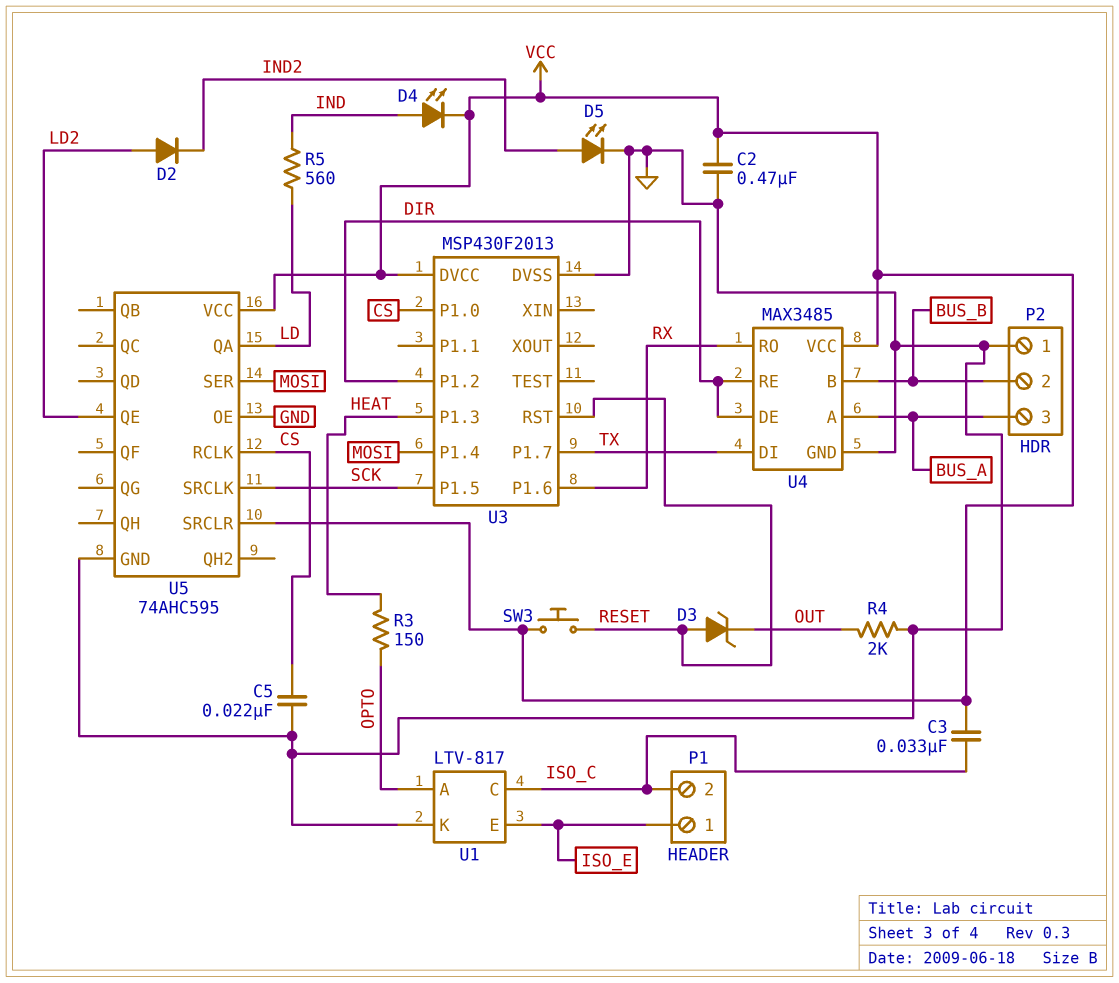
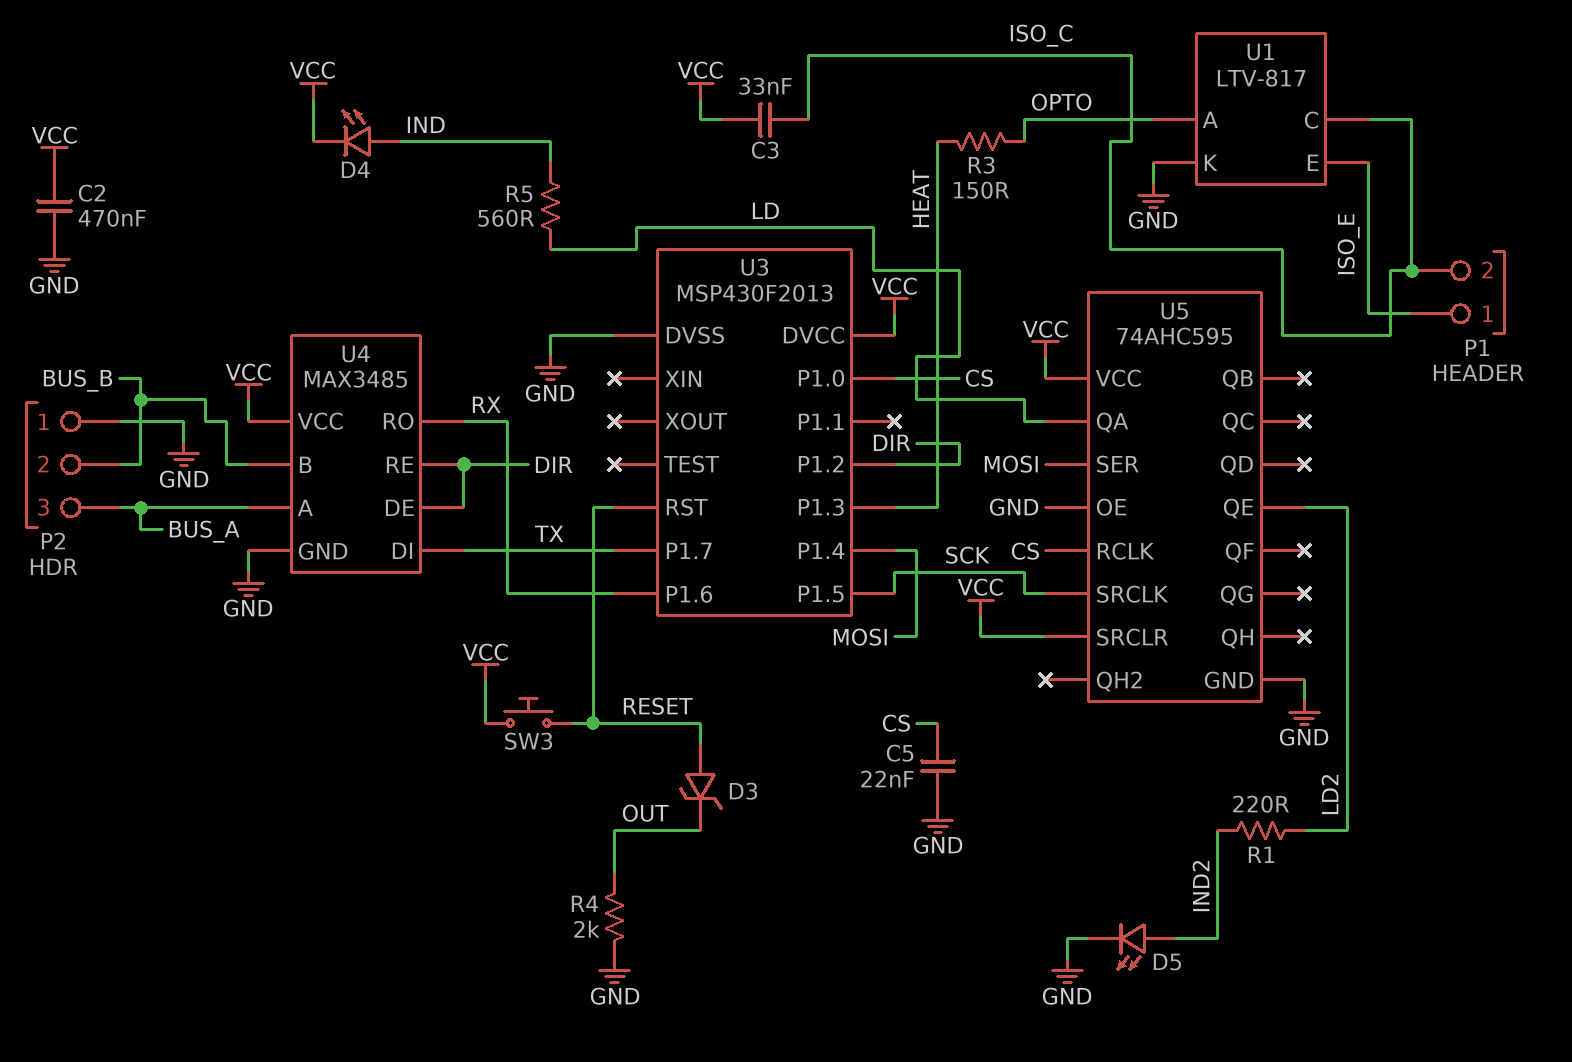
D2: diode (A LD2, K IND2) -> none
R1: none -> 220 (IND2, LD2)

